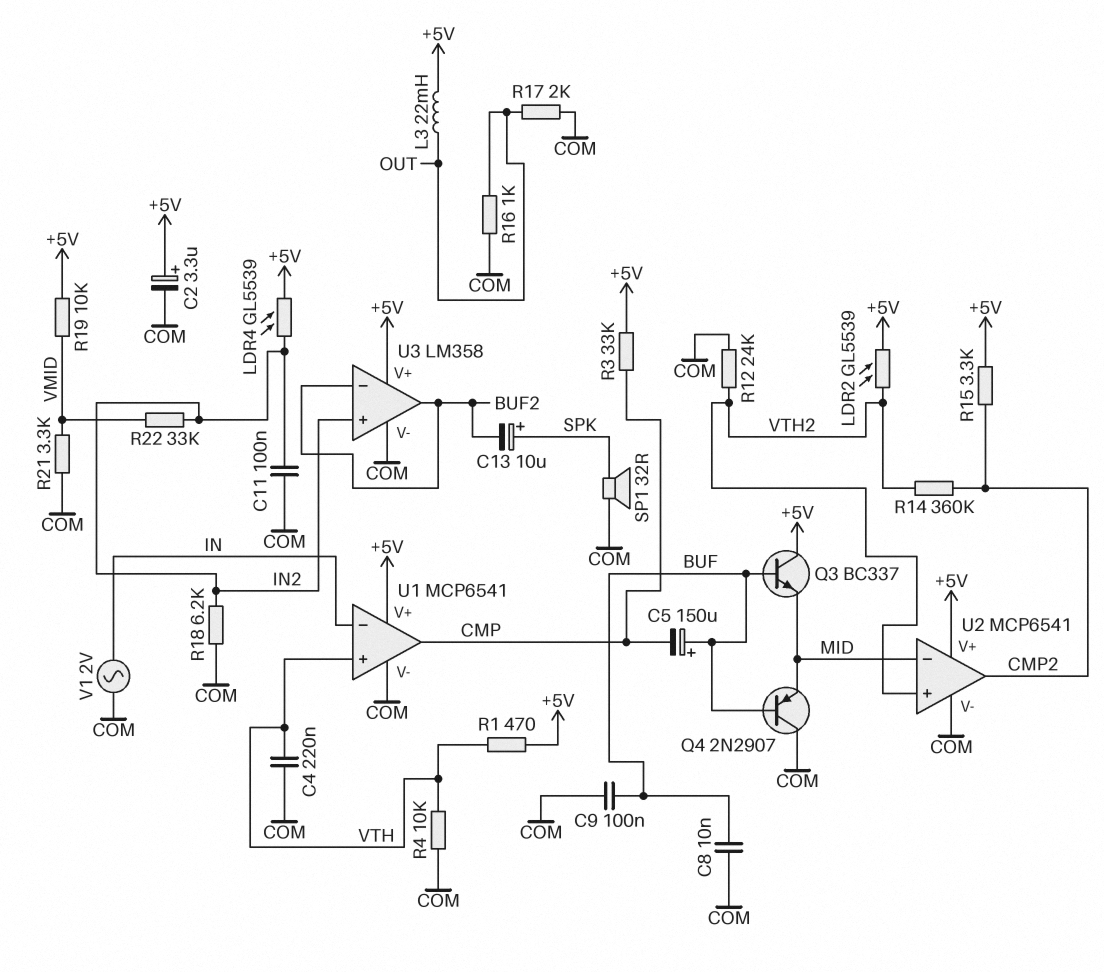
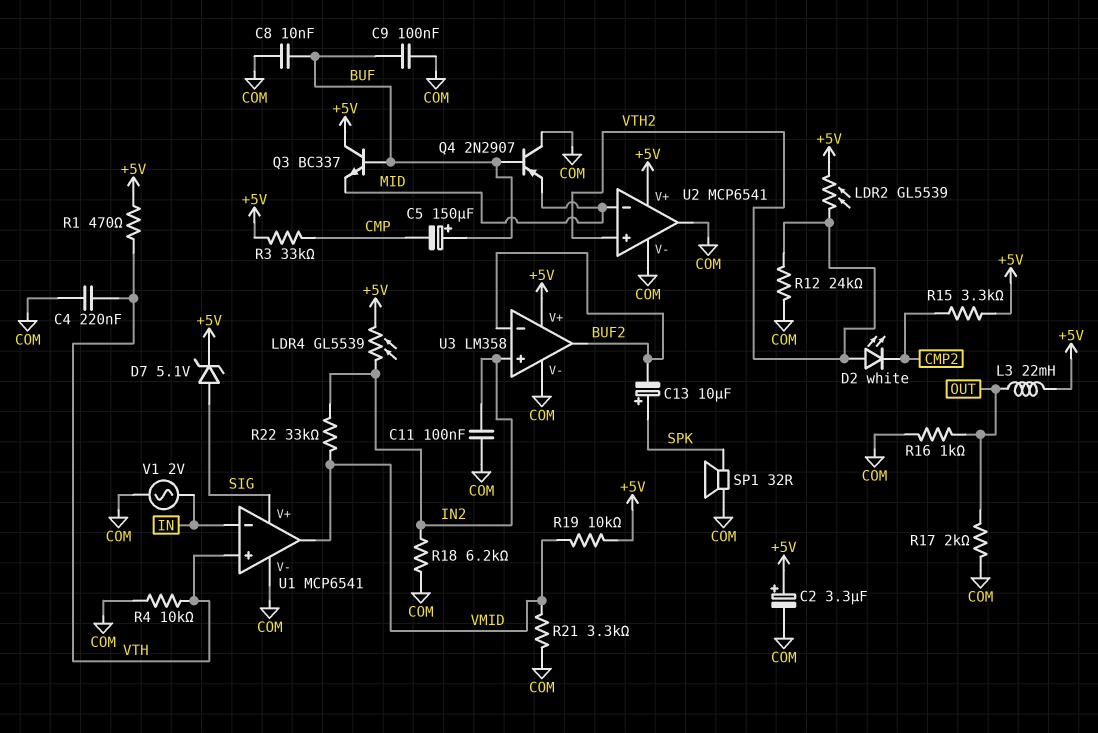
D2: none -> LED white (A VTH2, K CMP2)
D7: none -> zener 5.1V (A SIG, K +5V)
R14: 360k (CMP2, VTH2) -> none
U1 pin V+: +5V -> SIG
U1 pin out: CMP -> VMID
U2 pin out: CMP2 -> COM

